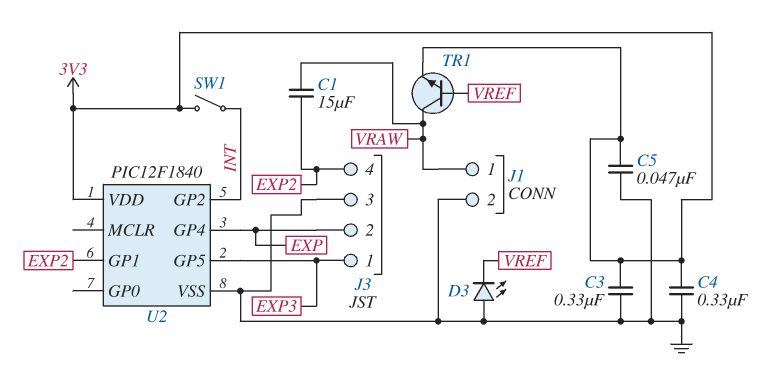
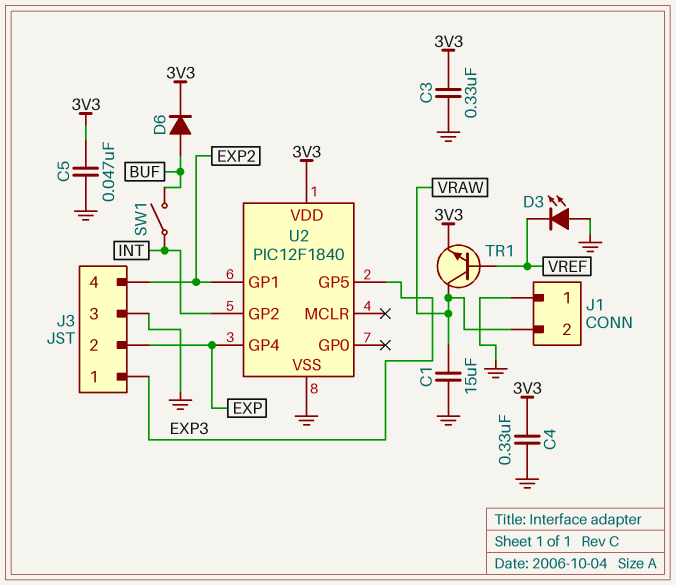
C1: 15uF (EXP2, VRAW) -> 15uF (GND, VRAW)
D6: none -> diode (A BUF, K 3V3)
J1 pin 1: VRAW -> GND
J1 pin 2: GND -> VRAW
SW1: switch (3V3, INT) -> switch (BUF, INT)

